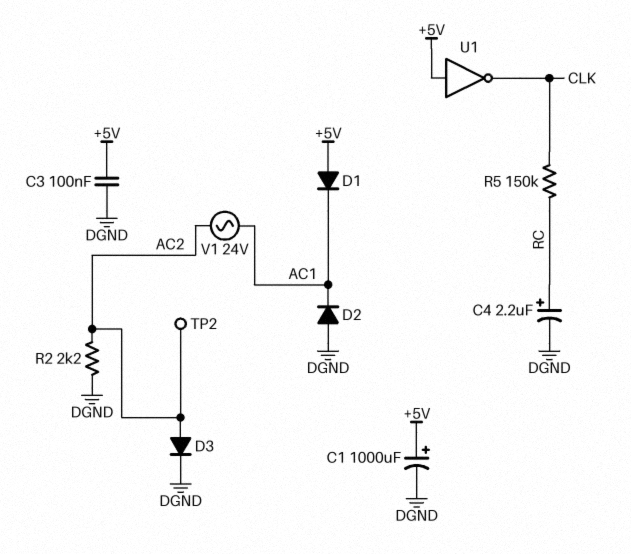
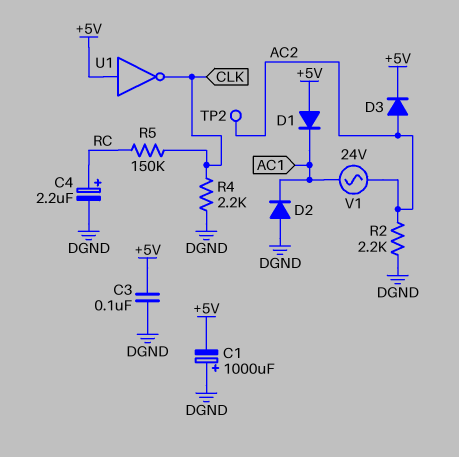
C1: 1000uF (plus +5V, minus DGND) -> 1000uF (plus DGND, minus +5V)
D3: diode (A AC2, K DGND) -> diode (A AC2, K +5V)
R4: none -> 2.2k (CLK, DGND)

